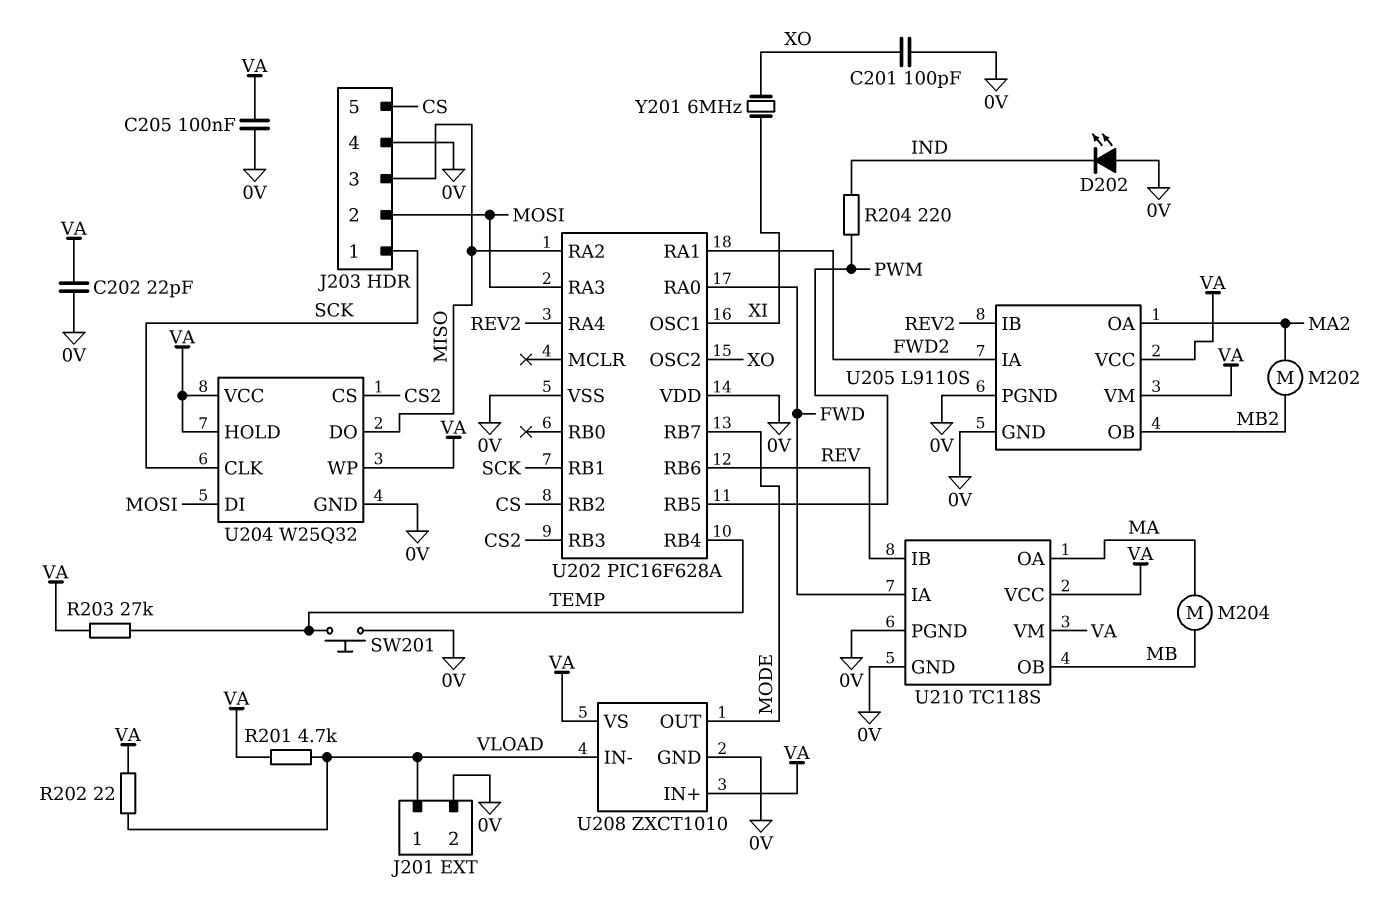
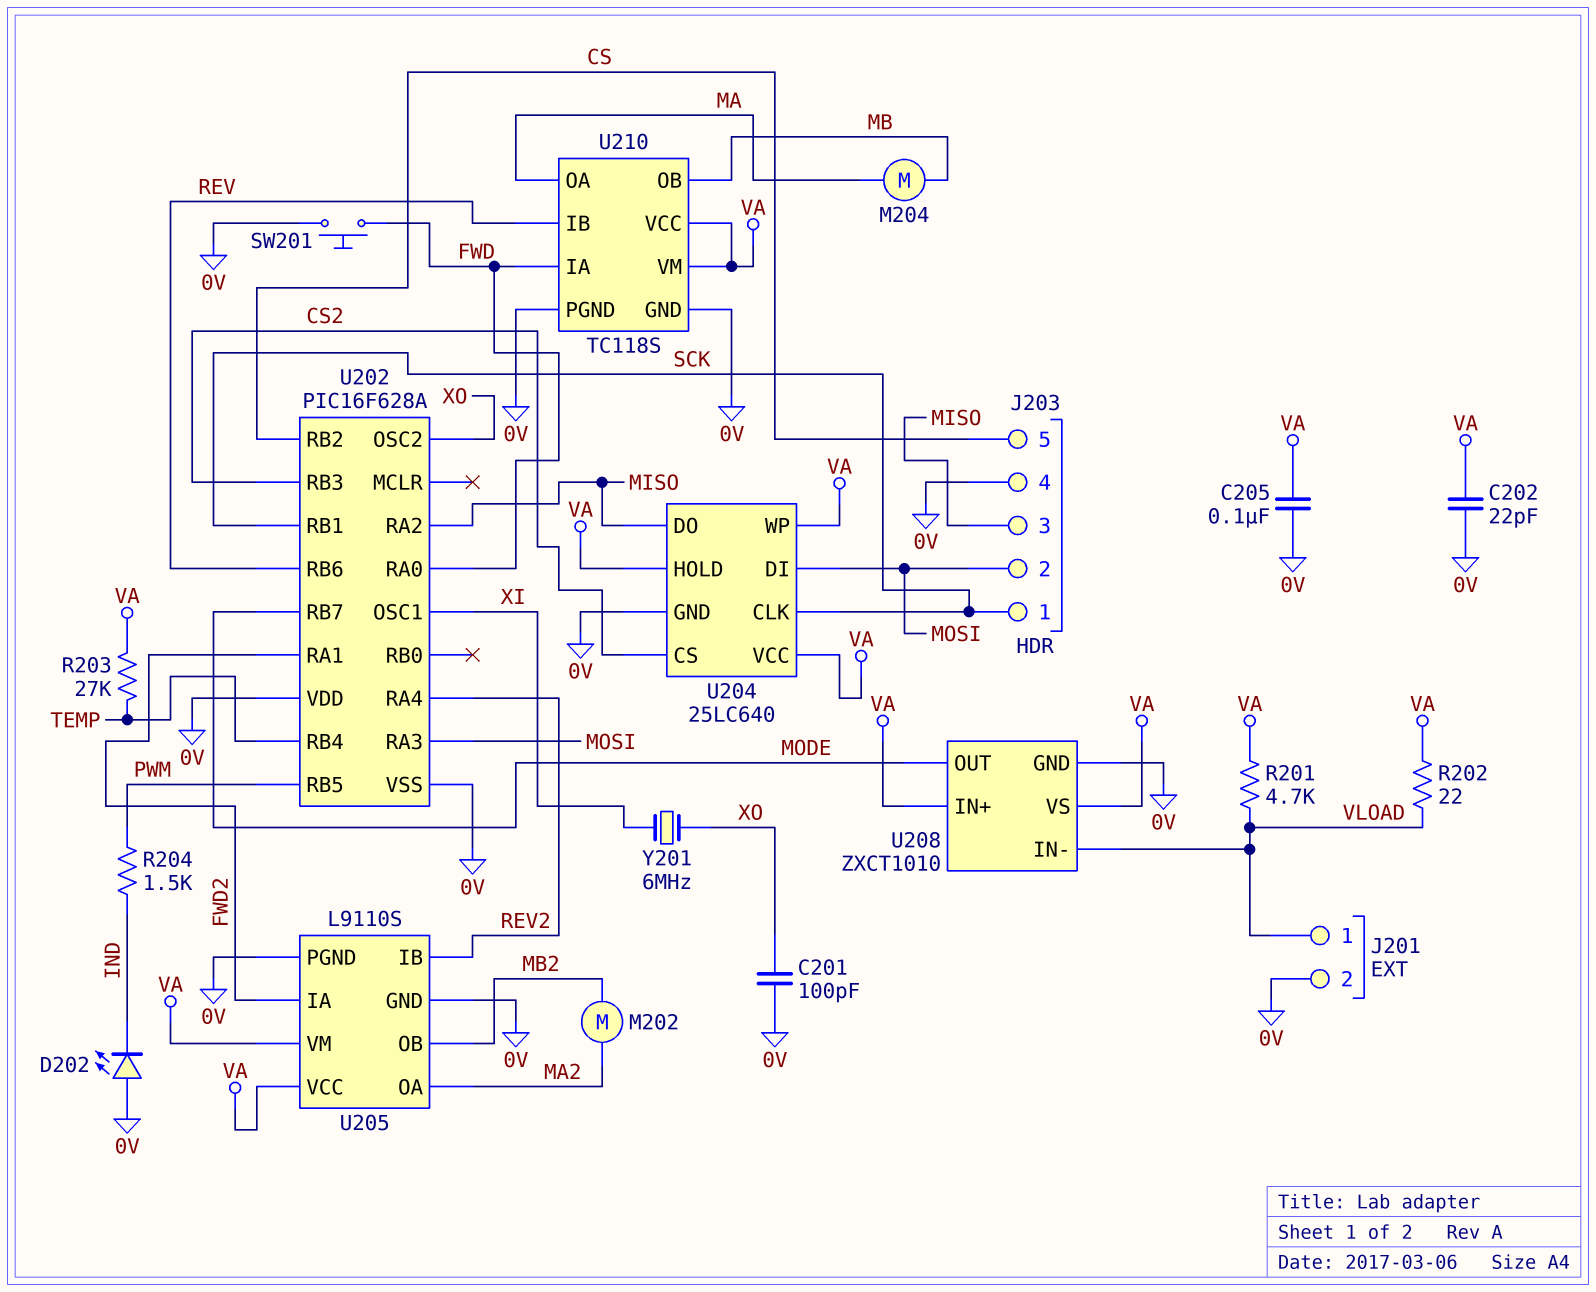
R204: 220 (IND, PWM) -> 1.5k (IND, PWM)
SW201: button (0V, TEMP) -> button (0V, FWD)
U204: W25Q32 -> 25LC640

